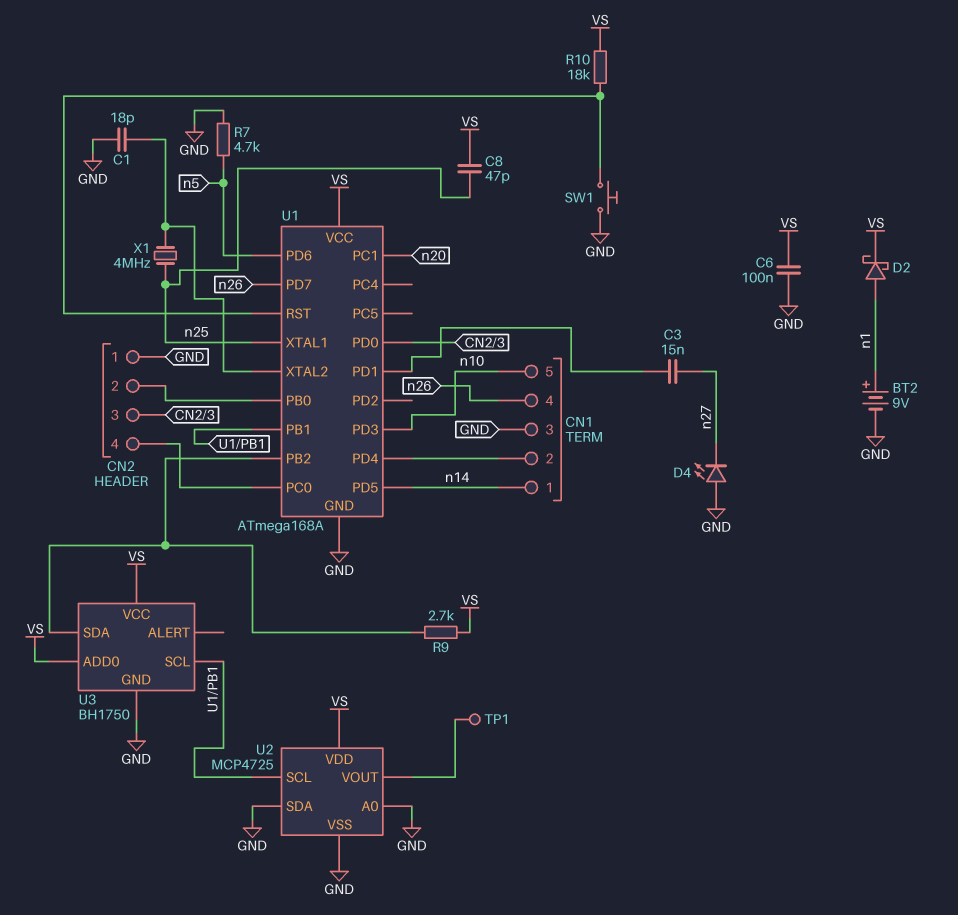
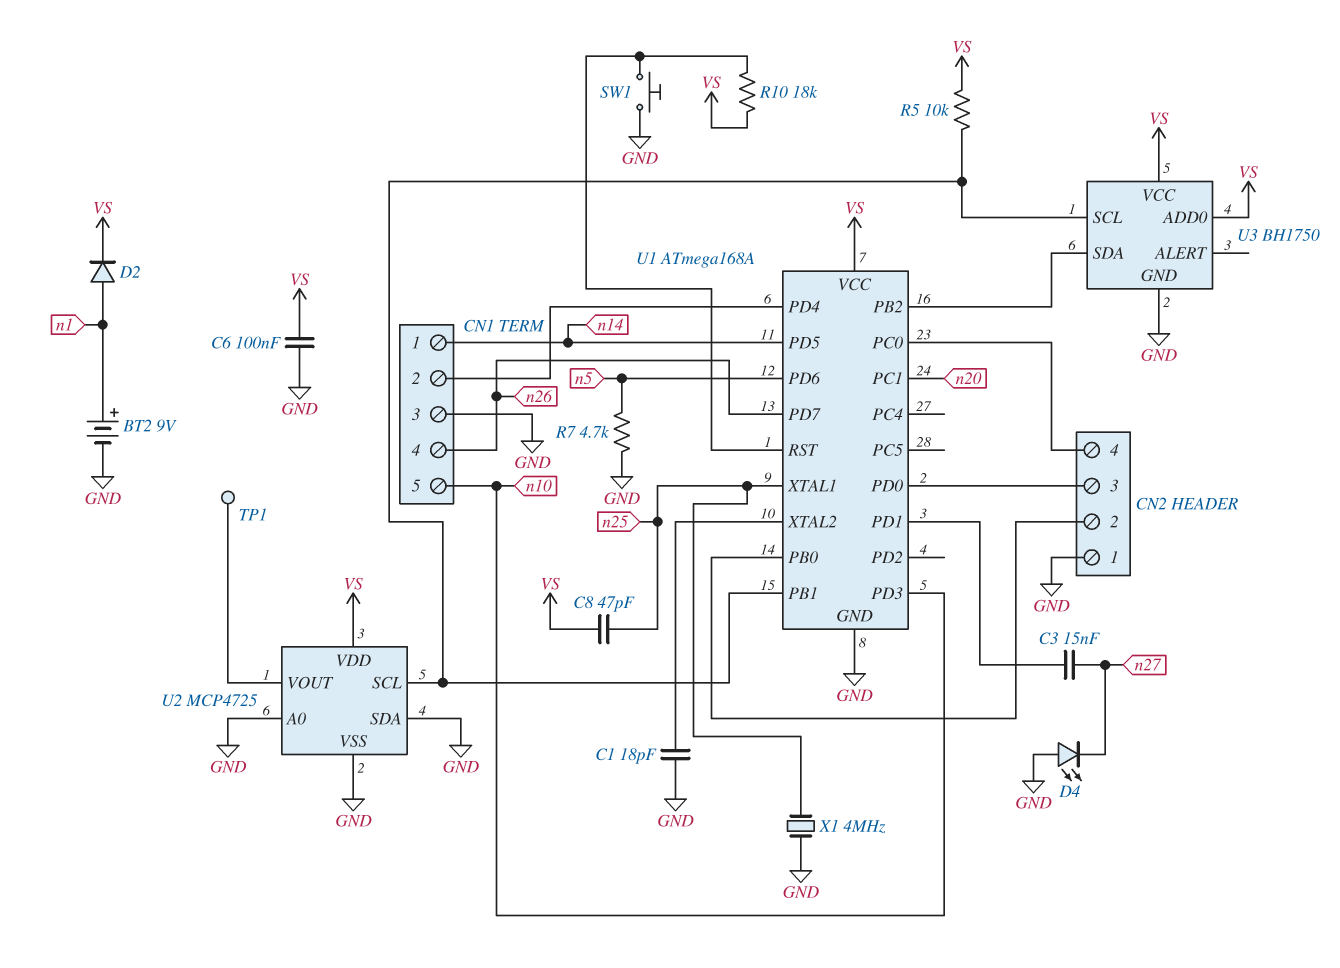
D2: schottky (A n1, K VS) -> diode (A n1, K VS)
R5: none -> 10k (U1/PB1, VS)
R9: 2.7k (U1/PB2, VS) -> none
X1: 4MHz (U1/XTAL2, n25) -> 4MHz (GND, n25)

